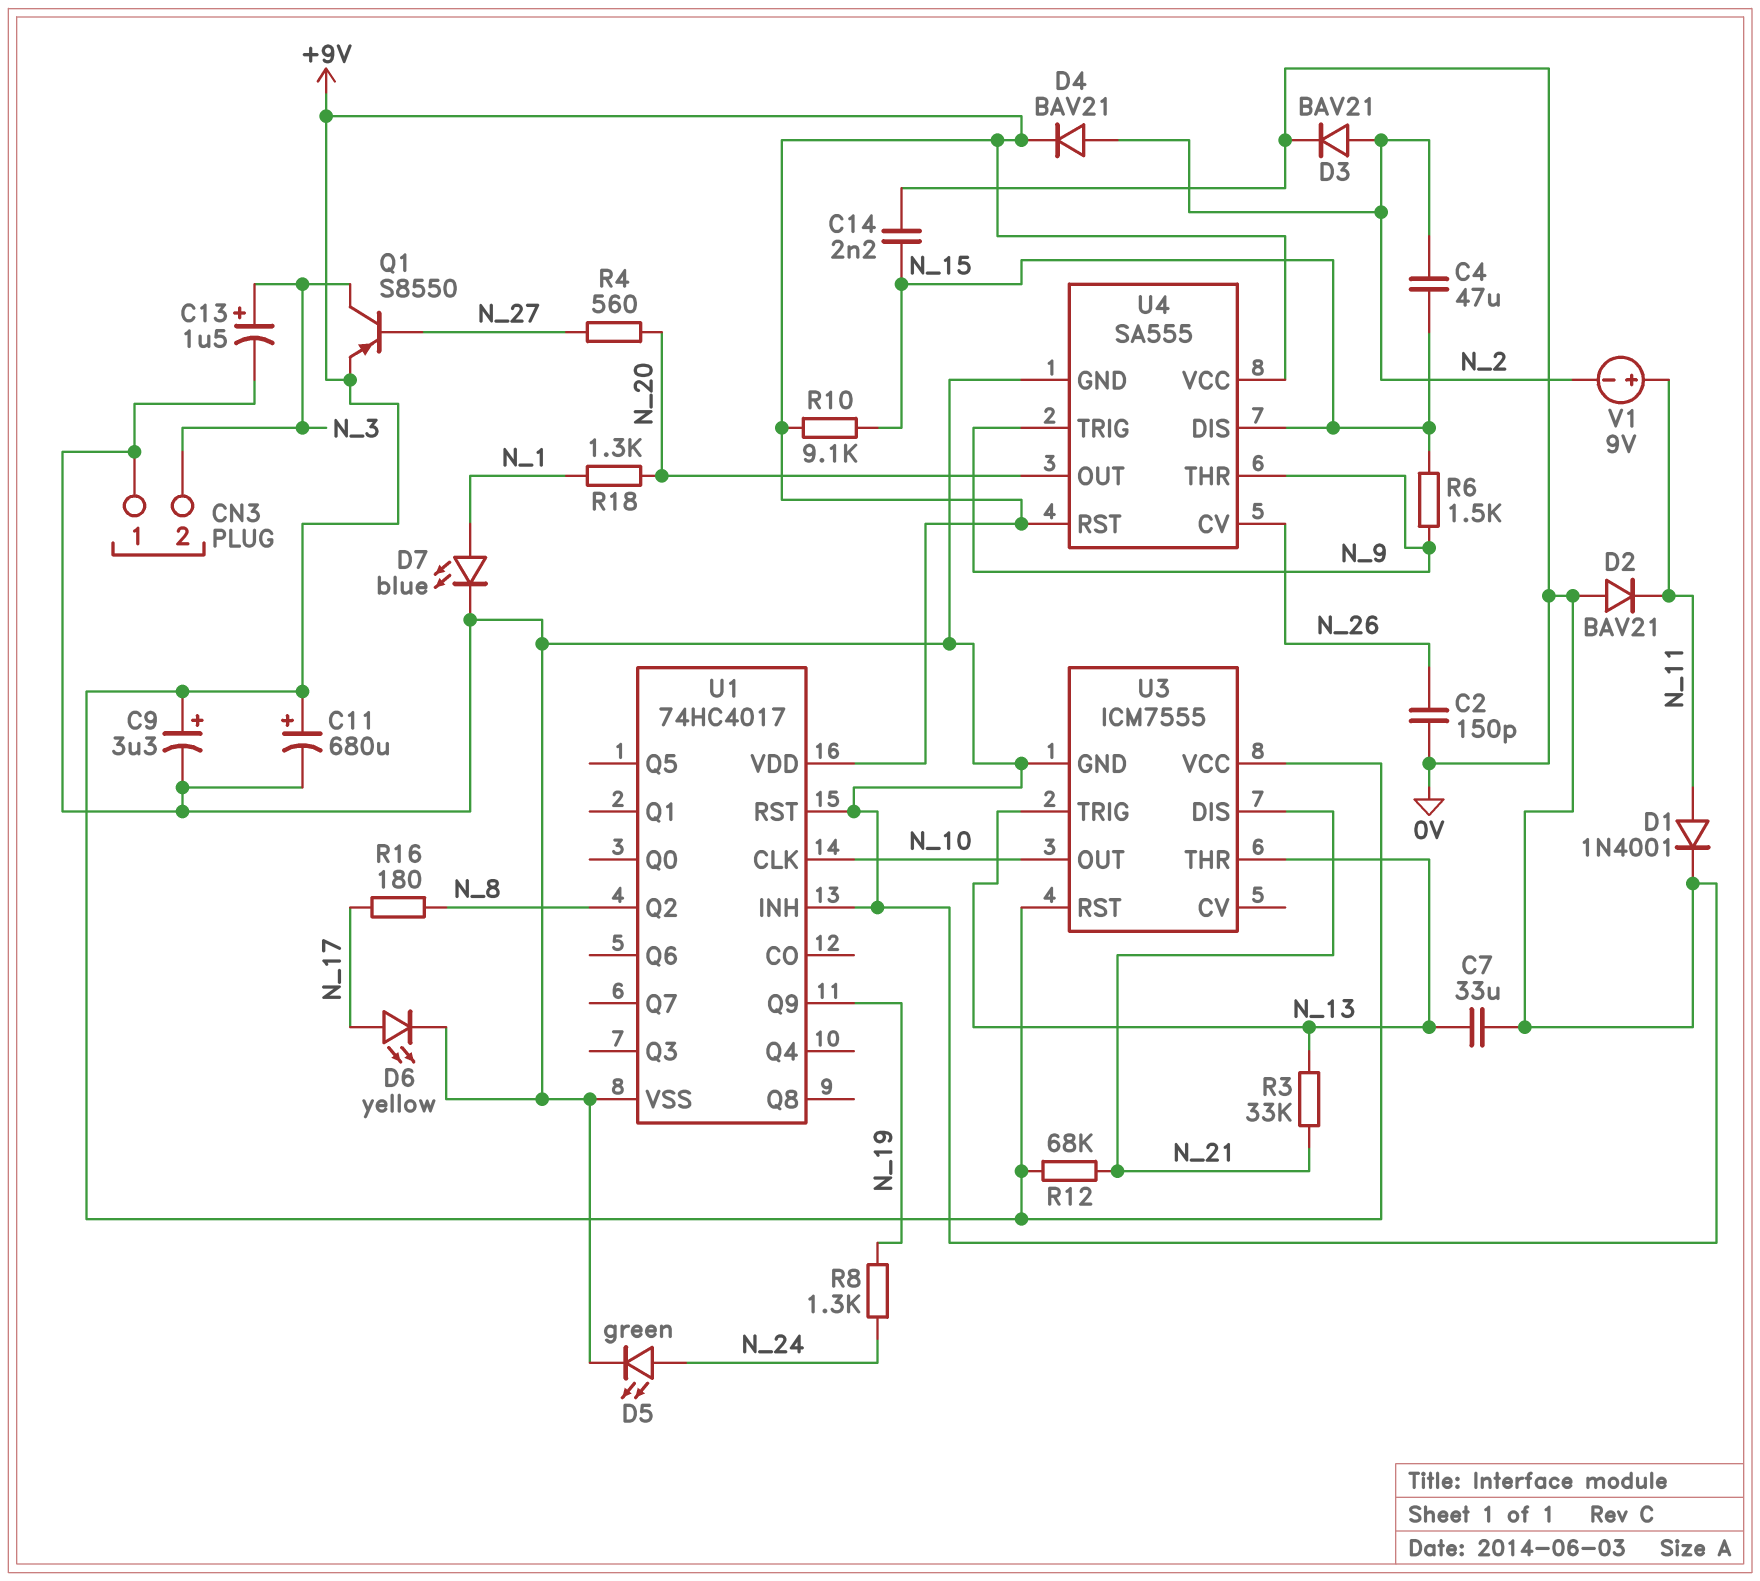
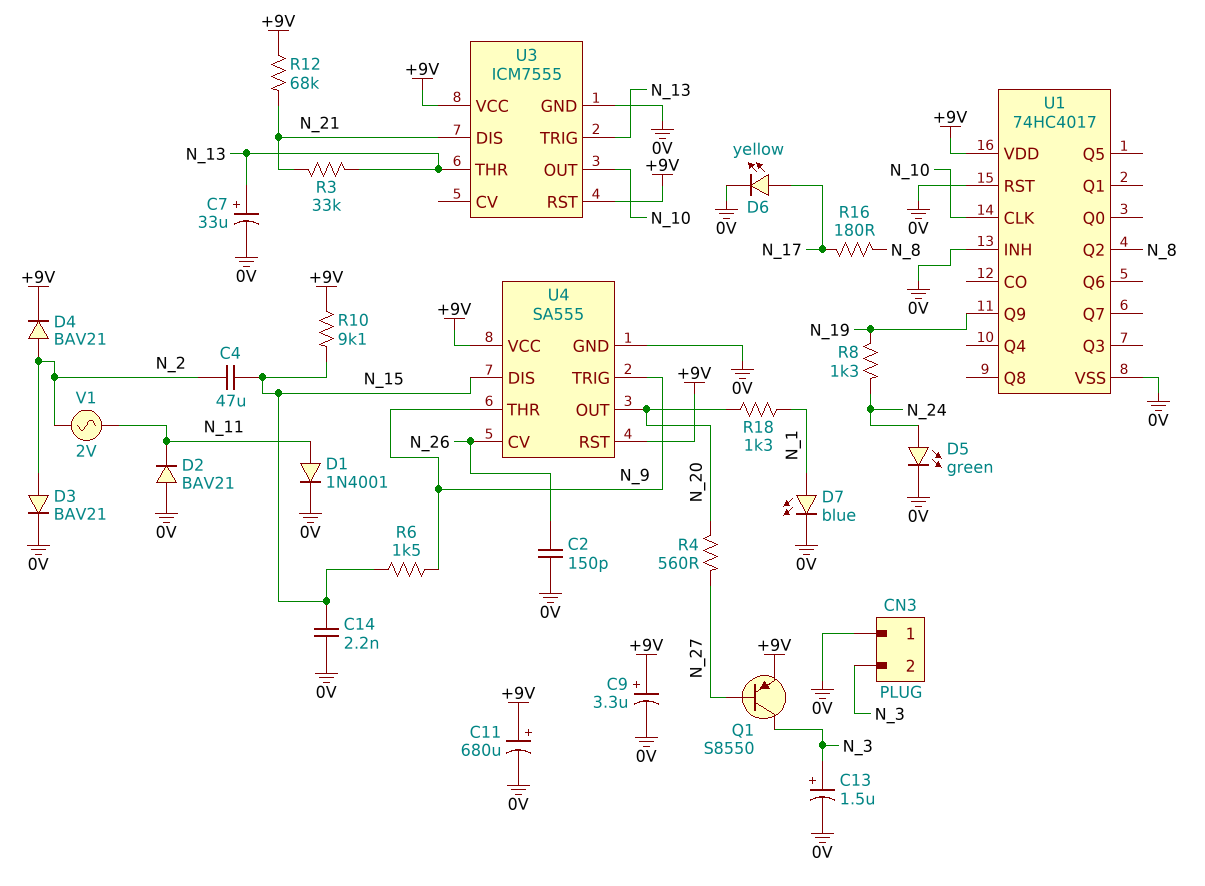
C7: 33uF (0V, N_13) -> 33uF (plus N_13, minus 0V)
V1: 9V (plus N_11, minus N_2) -> AC 2V (N_2, N_11)

